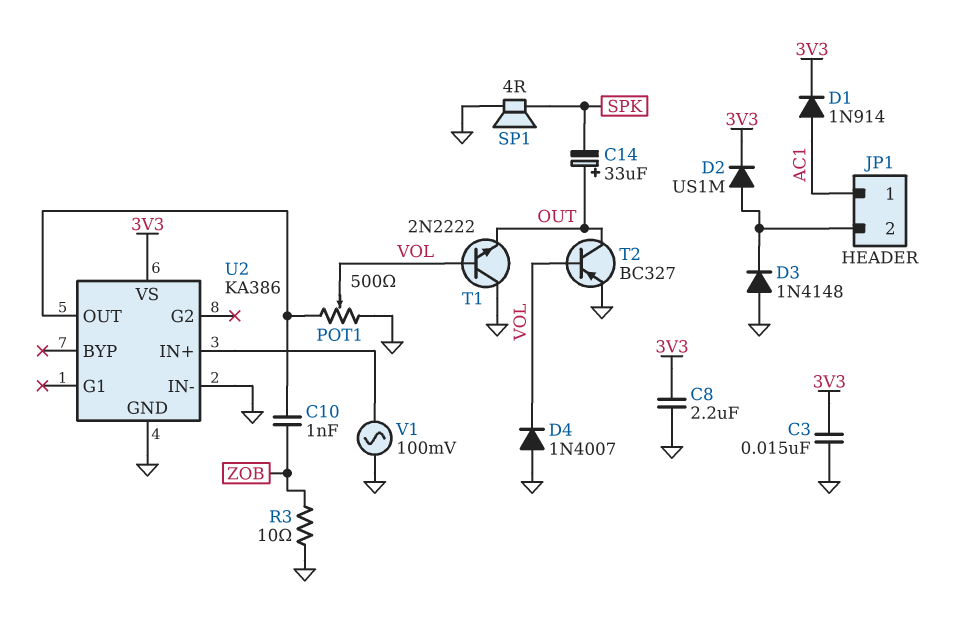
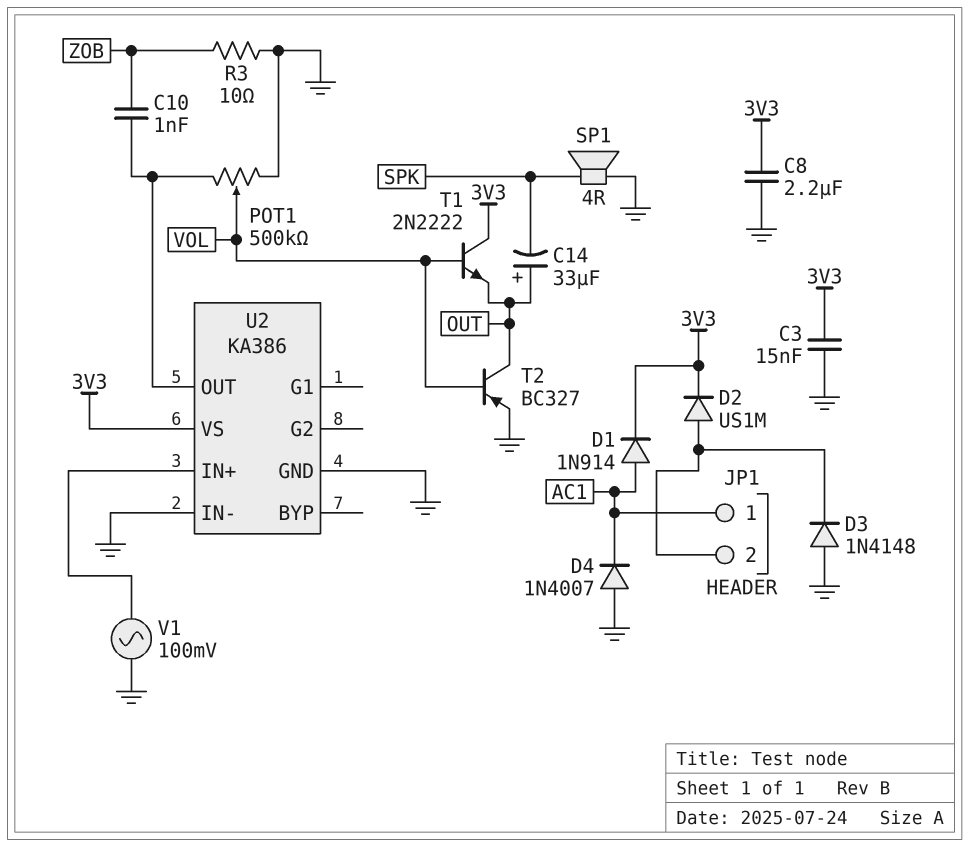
D4: diode 1N4007 (A GND, K VOL) -> diode 1N4007 (A GND, K AC1)
POT1: 500 (GND, U2/OUT, wiper VOL) -> 500k (GND, U2/OUT, wiper VOL)
T1: NPN 2N2222 (B VOL, C GND, E OUT) -> NPN 2N2222 (B VOL, C 3V3, E OUT)

